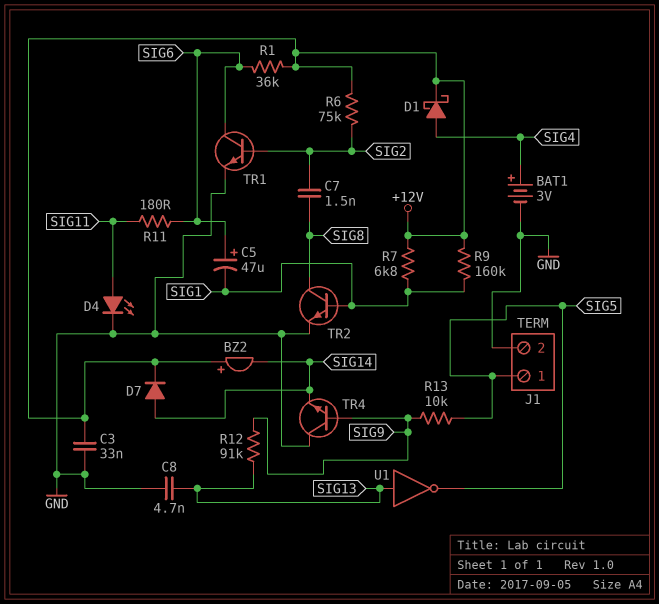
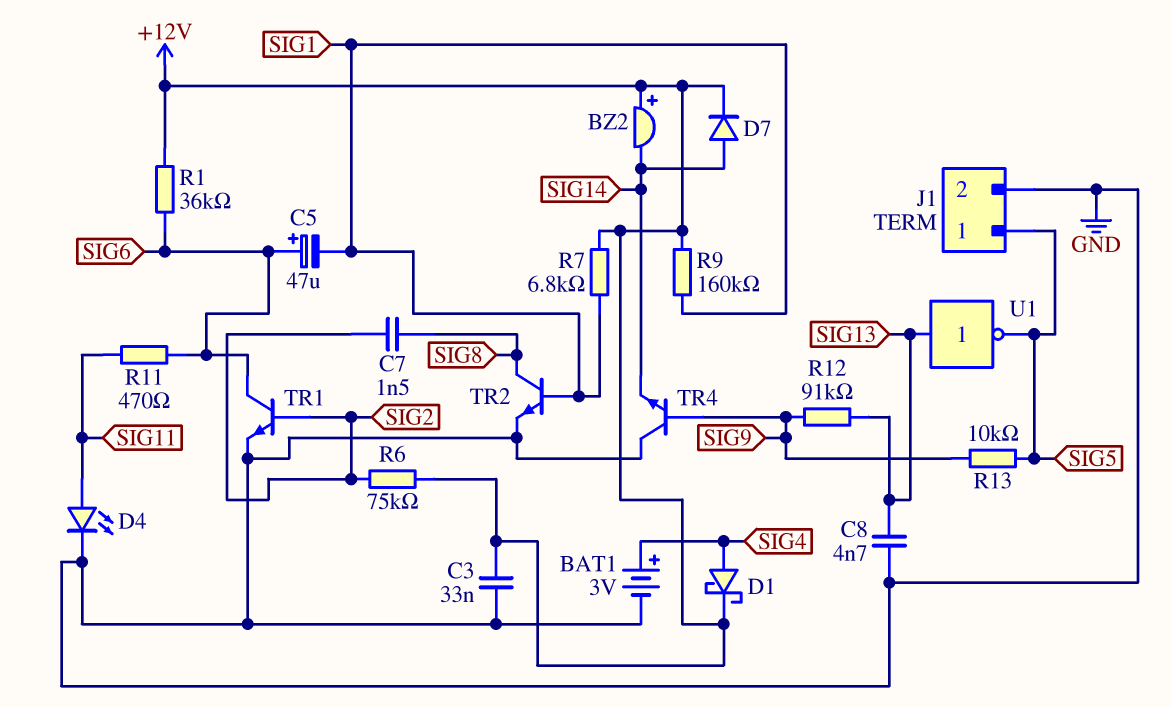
R11: 180 (SIG6, SIG11) -> 470 (SIG6, SIG11)

